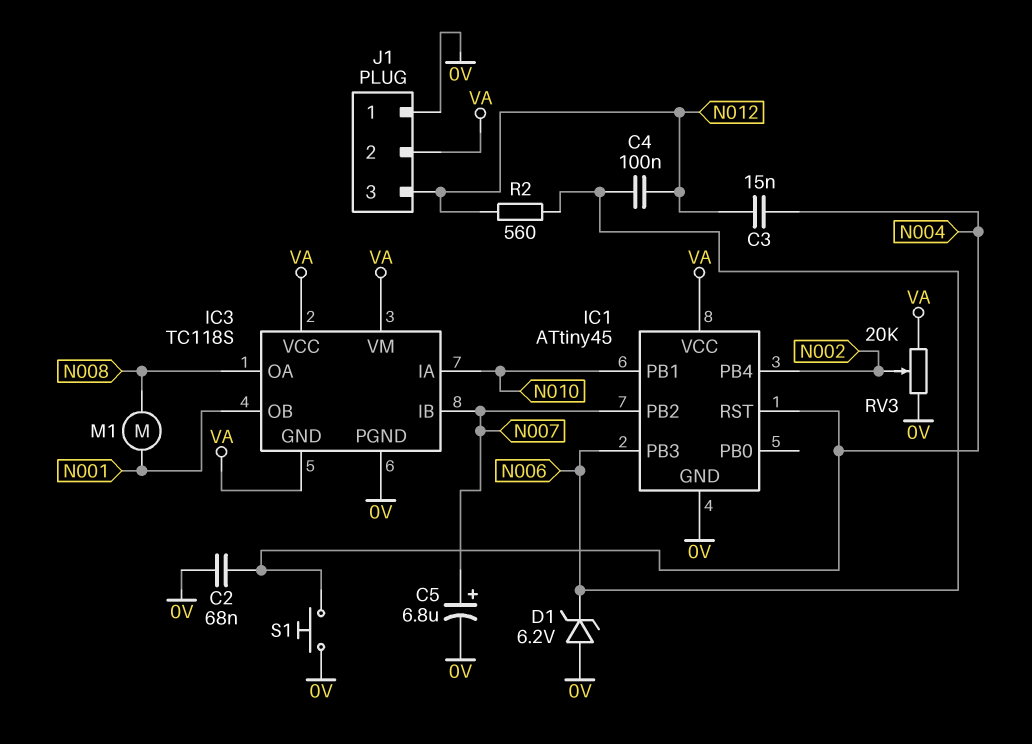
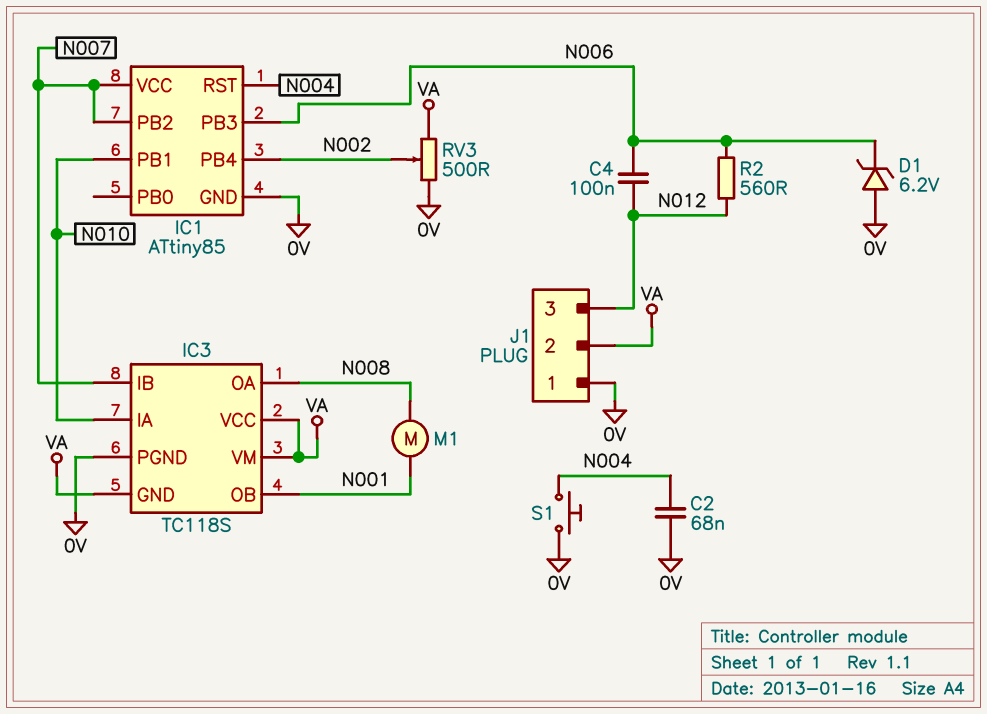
C3: 15nF (N004, N012) -> none
C5: 6.8uF (plus N007, minus 0V) -> none
IC1: ATtiny45 -> ATtiny85
IC1 pin VCC: VA -> N007
RV3: 20k (0V, VA, wiper N002) -> 500 (0V, VA, wiper N002)

